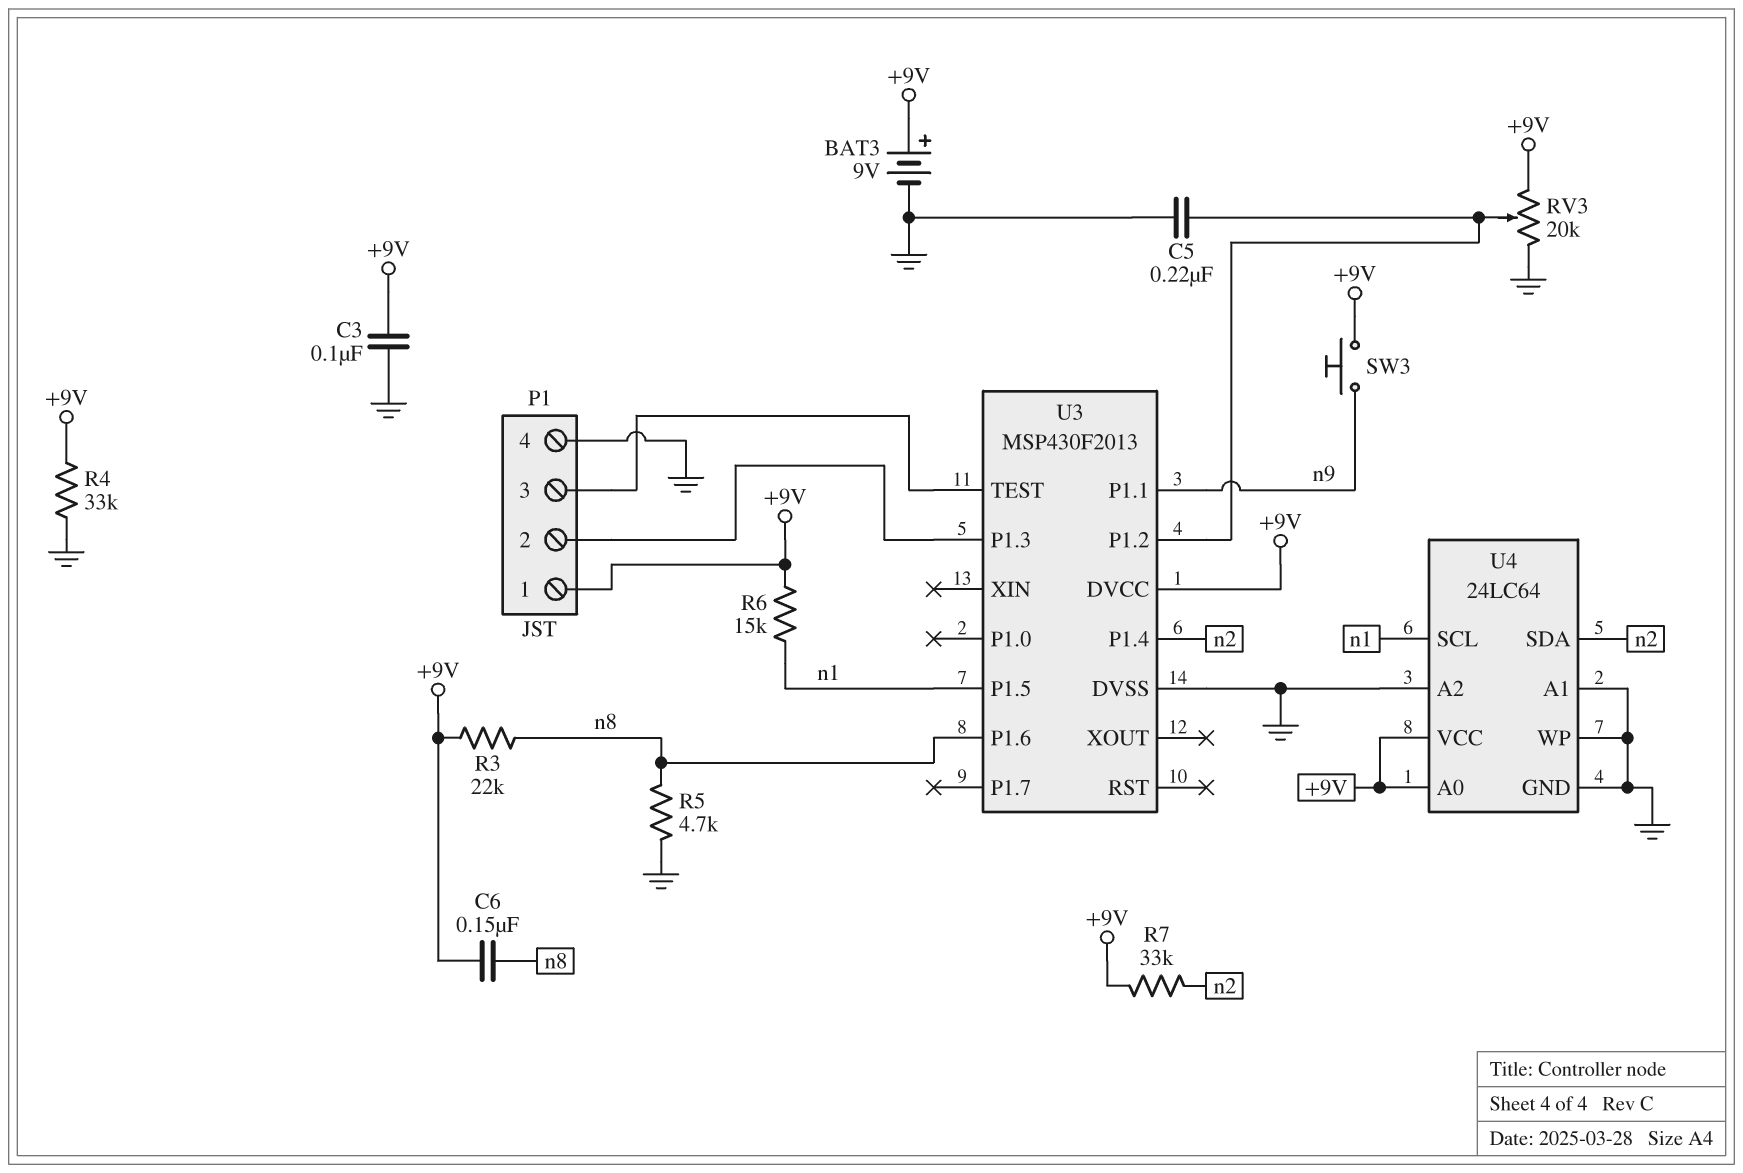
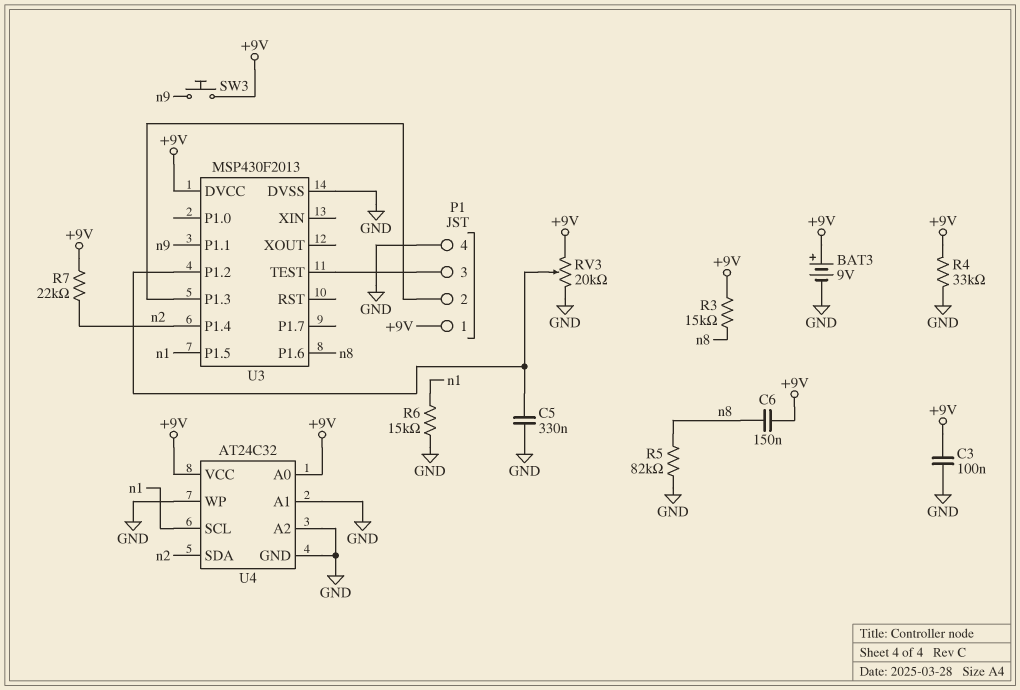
C5: 220nF (GND, U3/P1.2) -> 330nF (GND, U3/P1.2)
R3: 22k (+9V, n8) -> 15k (+9V, n8)
R5: 4.7k (GND, n8) -> 82k (GND, n8)
R6: 15k (+9V, n1) -> 15k (GND, n1)
R7: 33k (+9V, n2) -> 22k (+9V, n2)
U4: 24LC64 -> AT24C32

